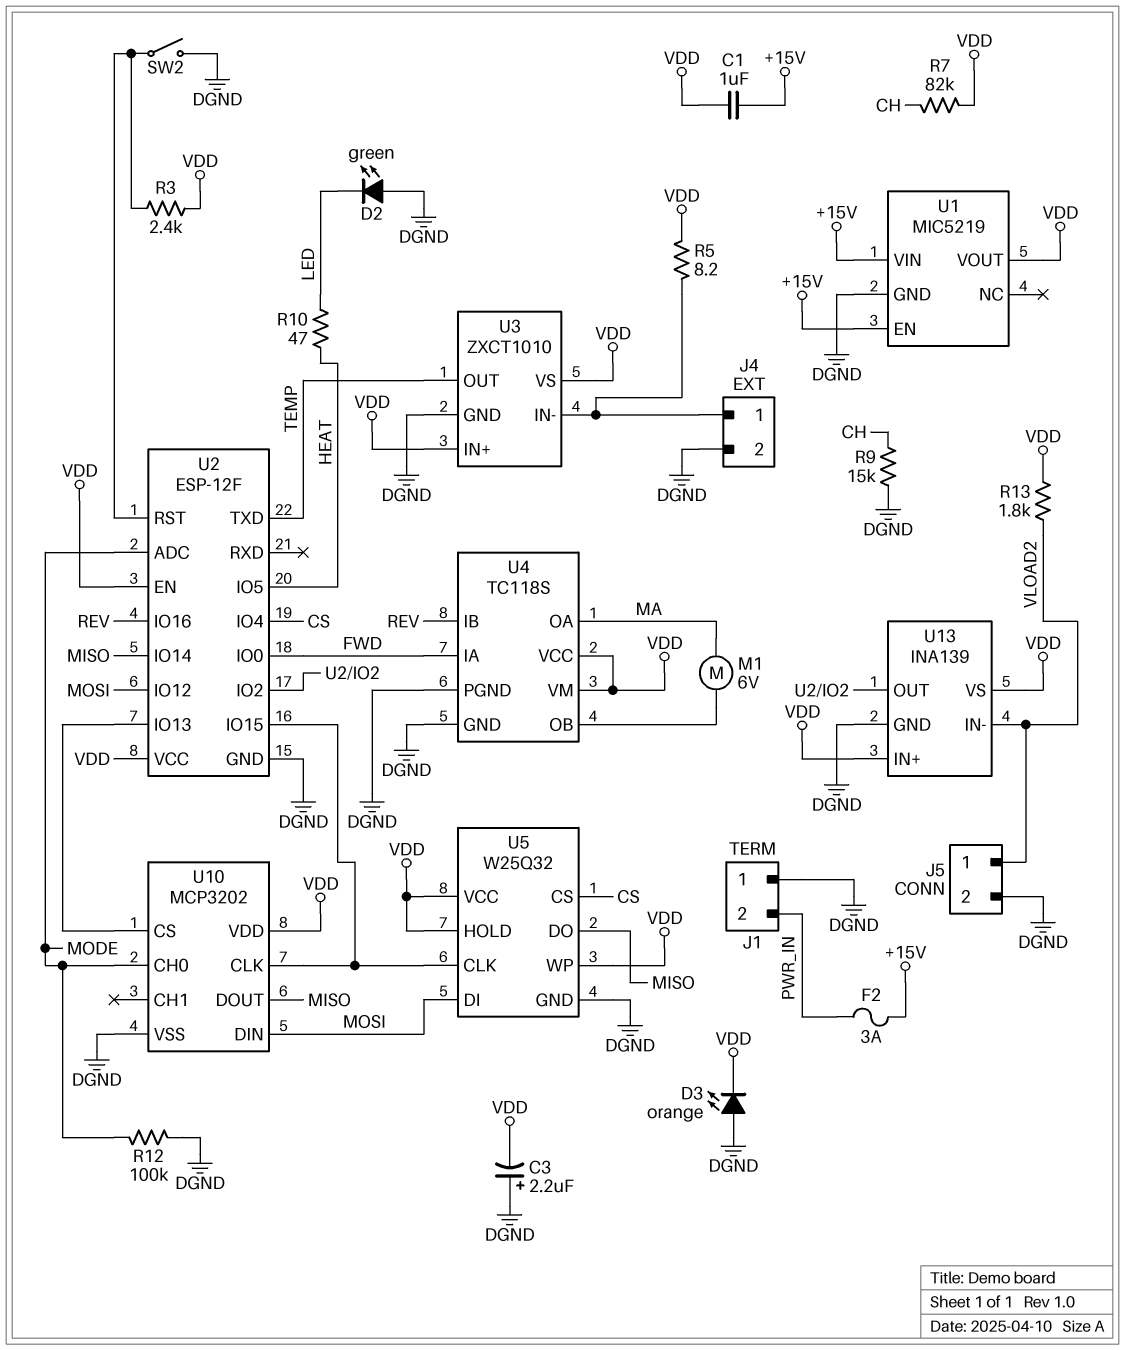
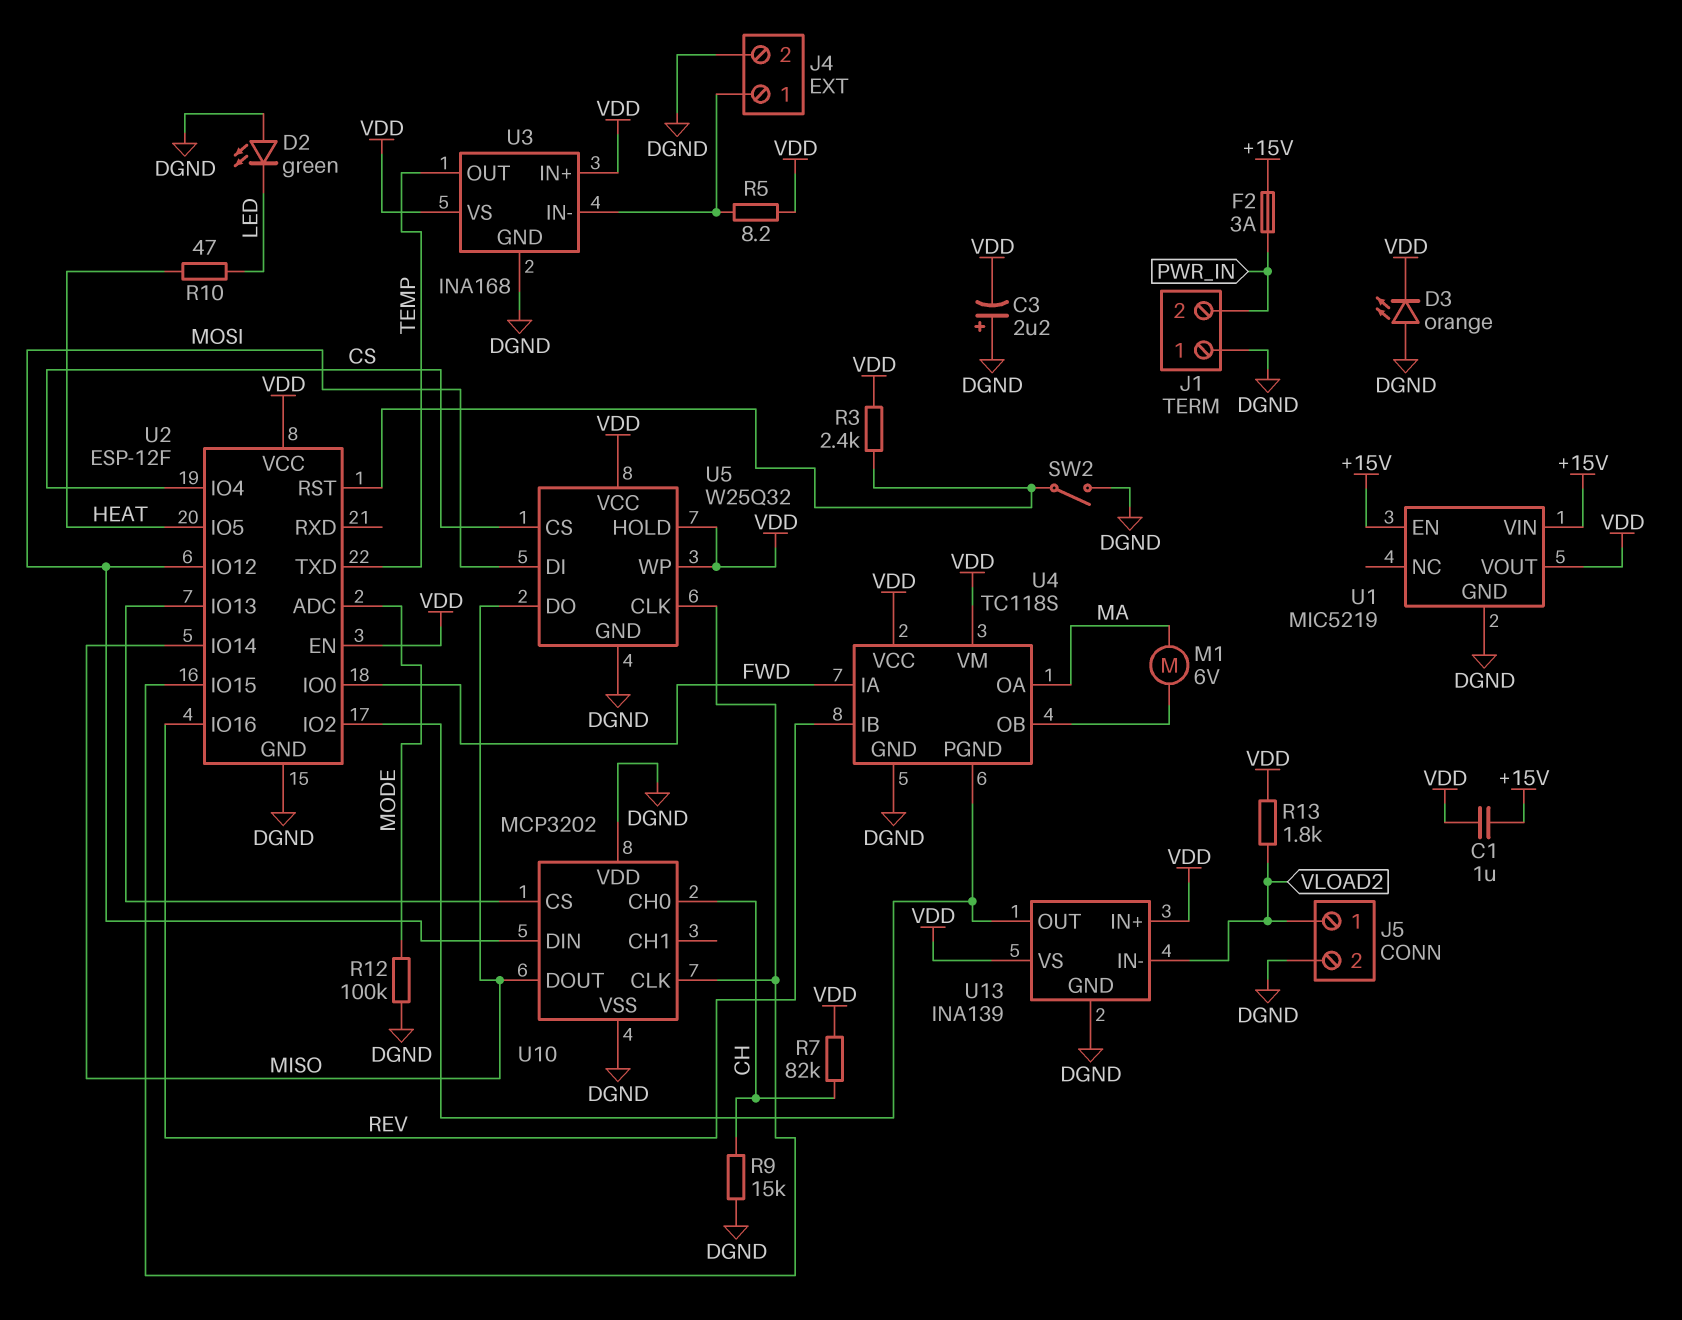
U3: ZXCT1010 -> INA168
U4 pin PGND: DGND -> U2/IO2
U10 pin CH0: MODE -> CH
U10 pin VDD: VDD -> DGND

